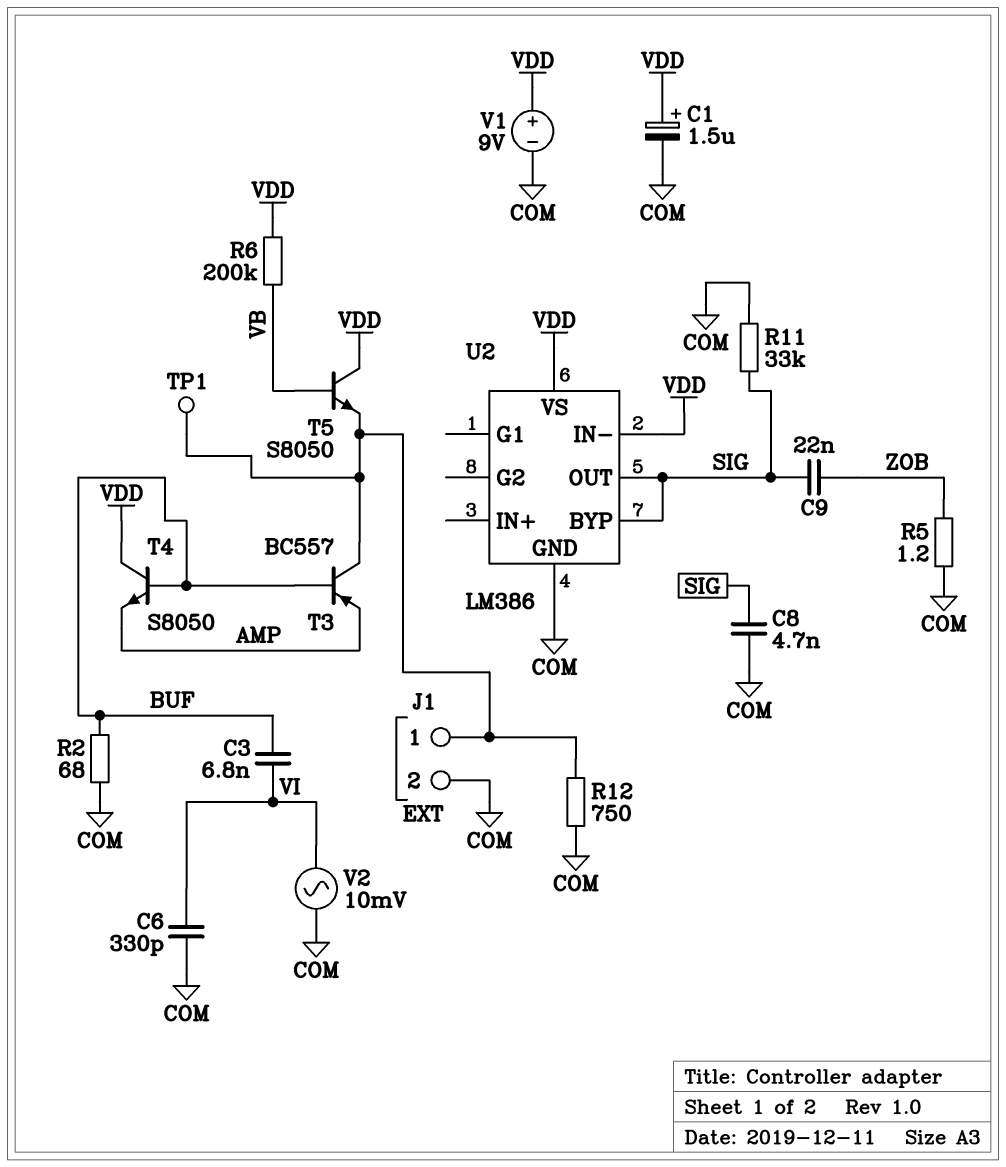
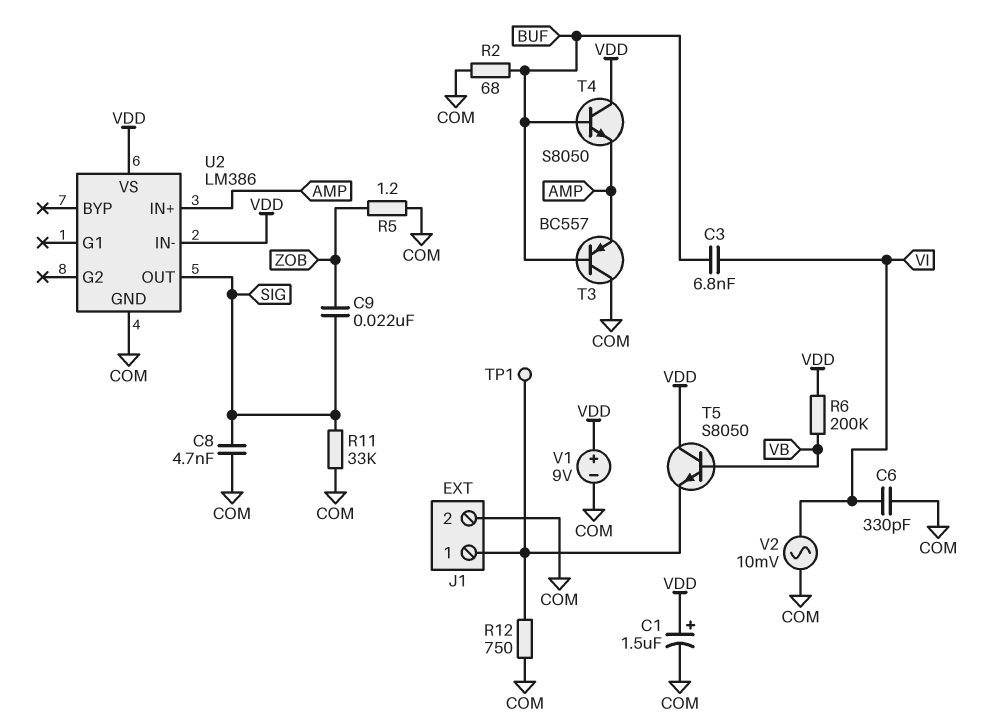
T3: PNP BC557 (B BUF, C J1/1, E AMP) -> PNP BC557 (B BUF, C COM, E AMP)
U2 pin BYP: SIG -> none
U2 pin IN+: none -> AMP

